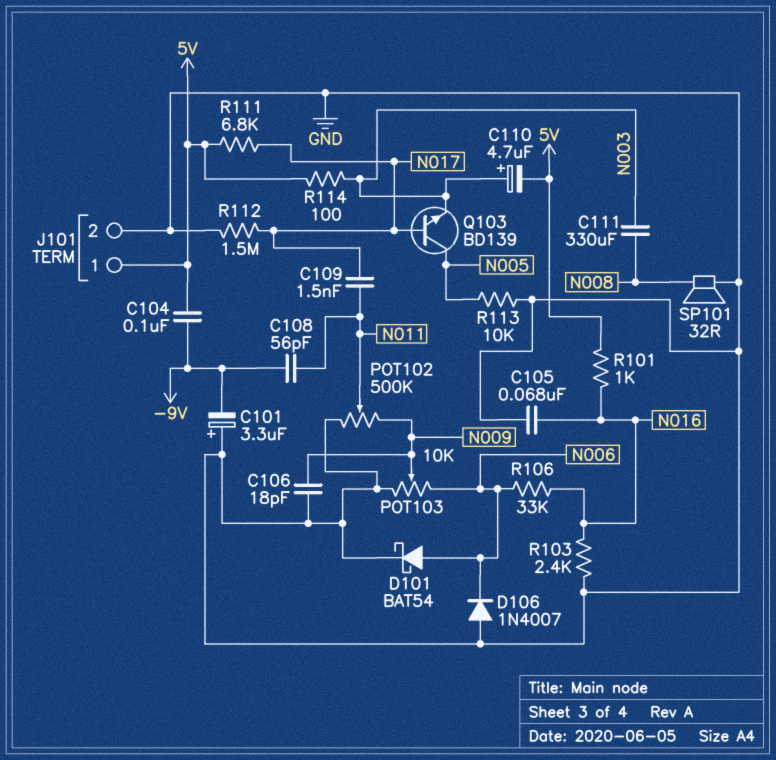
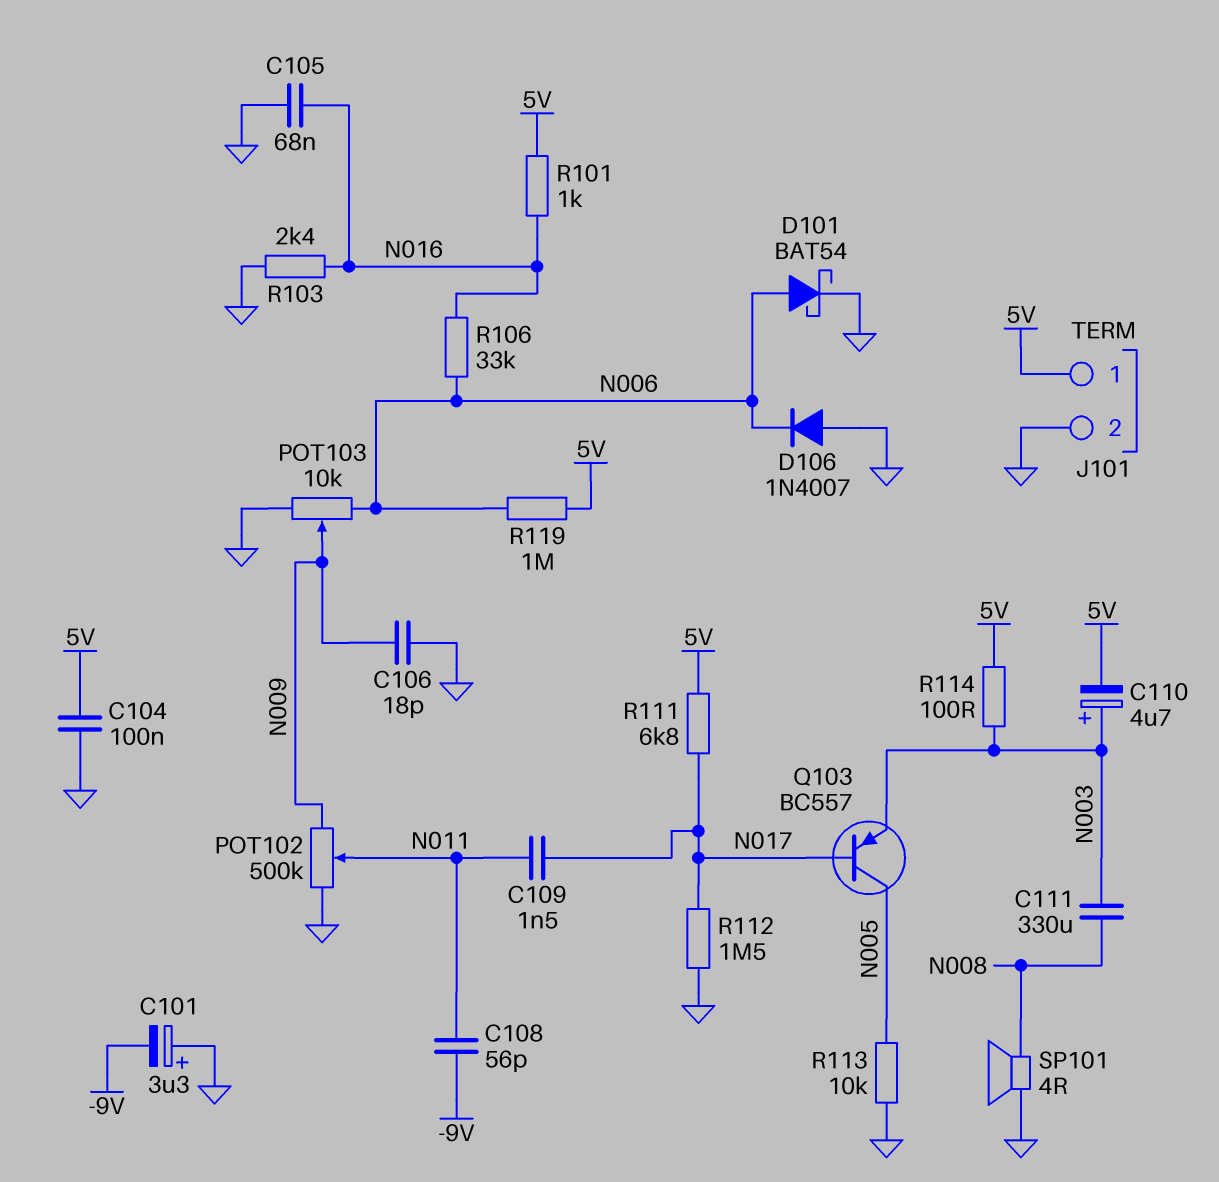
C104: 100nF (-9V, 5V) -> 100nF (5V, GND)
Q103: NPN BD139 (B N017, C N005, E N003) -> PNP BC557 (B N017, C N005, E N003)
R119: none -> 1M (5V, N006)
SP101: speaker 32R (GND, N008) -> speaker 4R (GND, N008)

